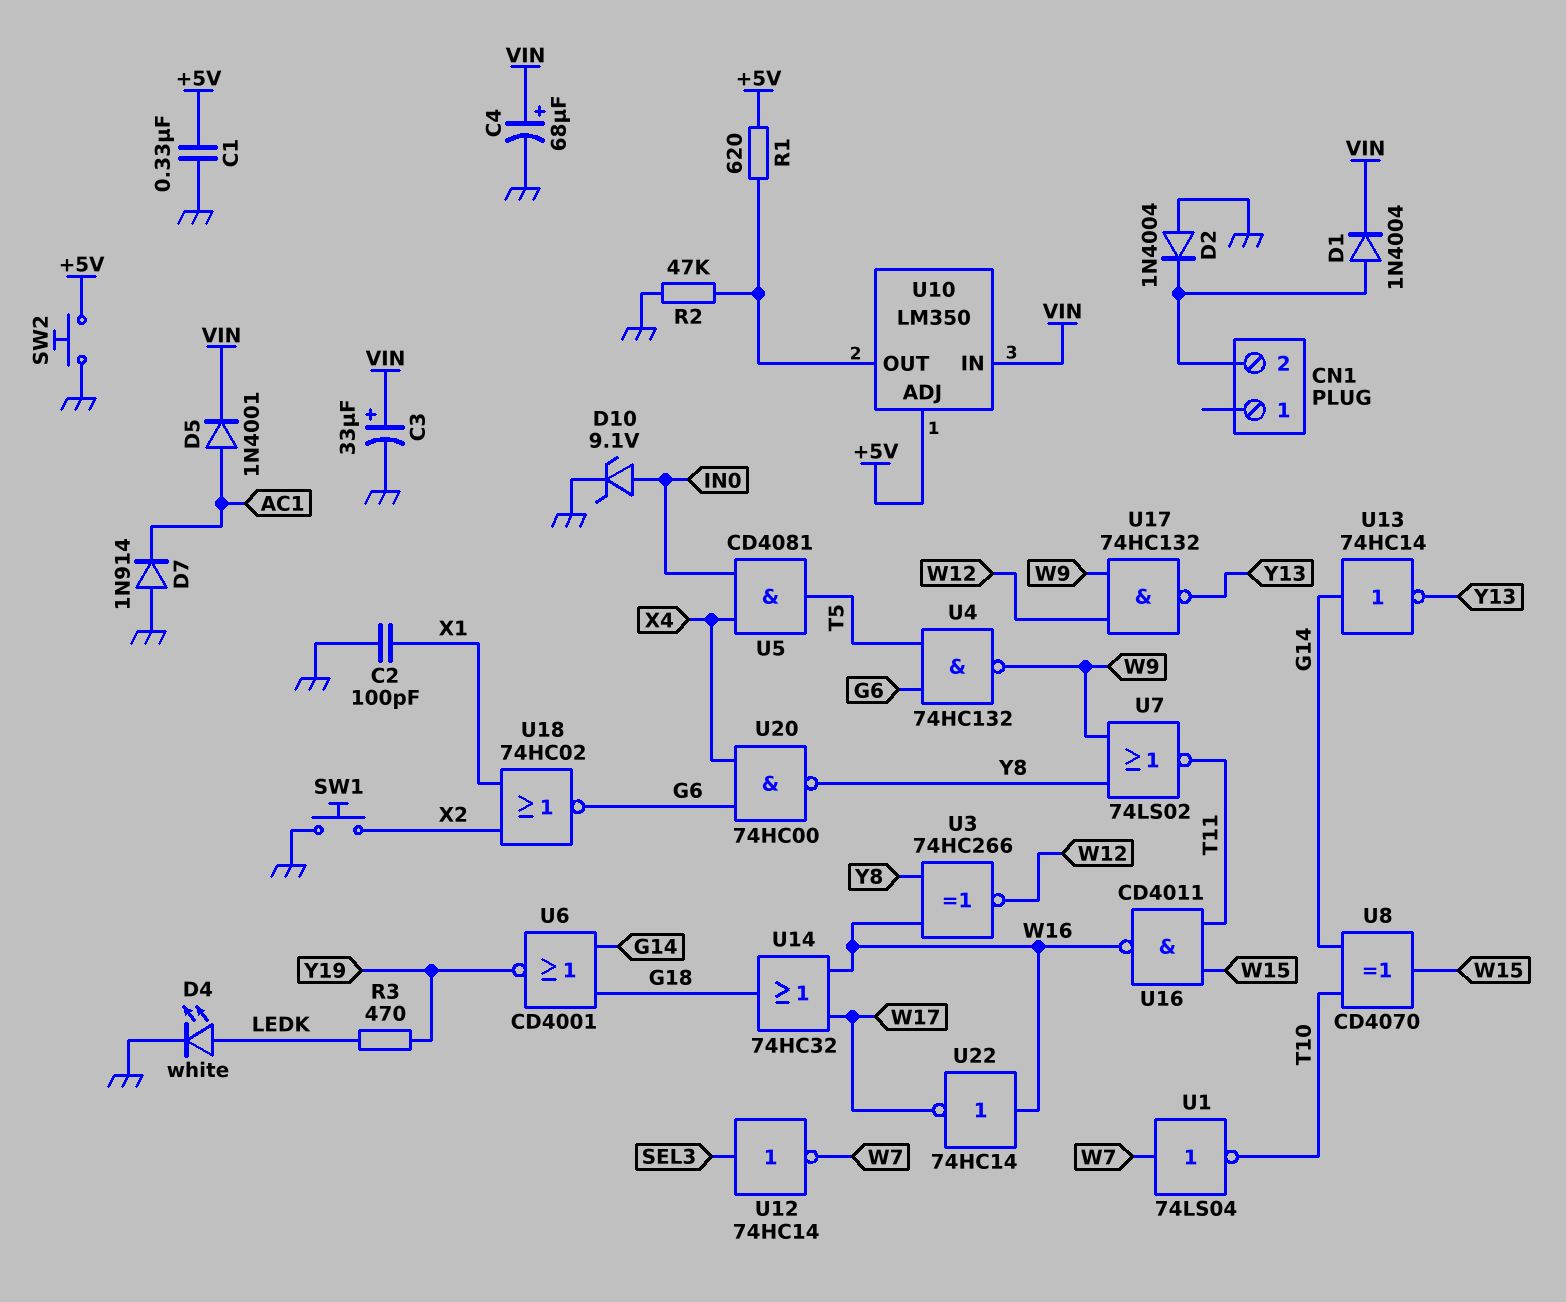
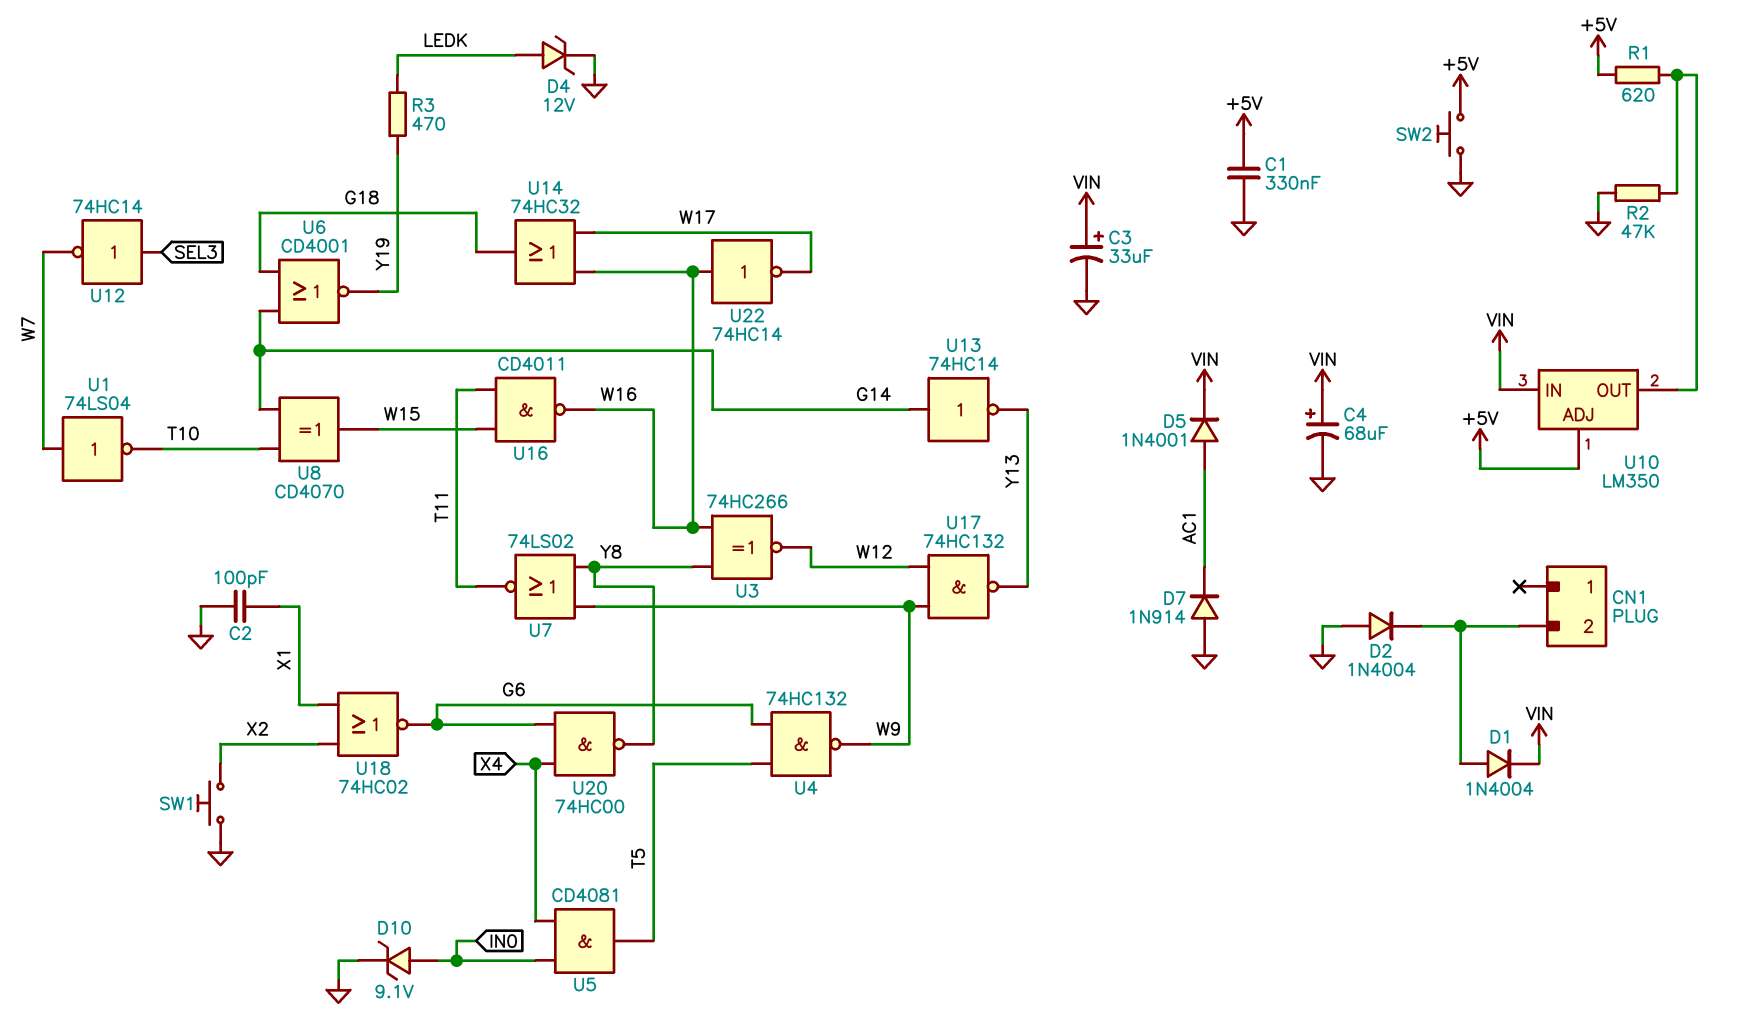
D4: LED white (A LEDK, K GND) -> zener 12V (A LEDK, K GND)

